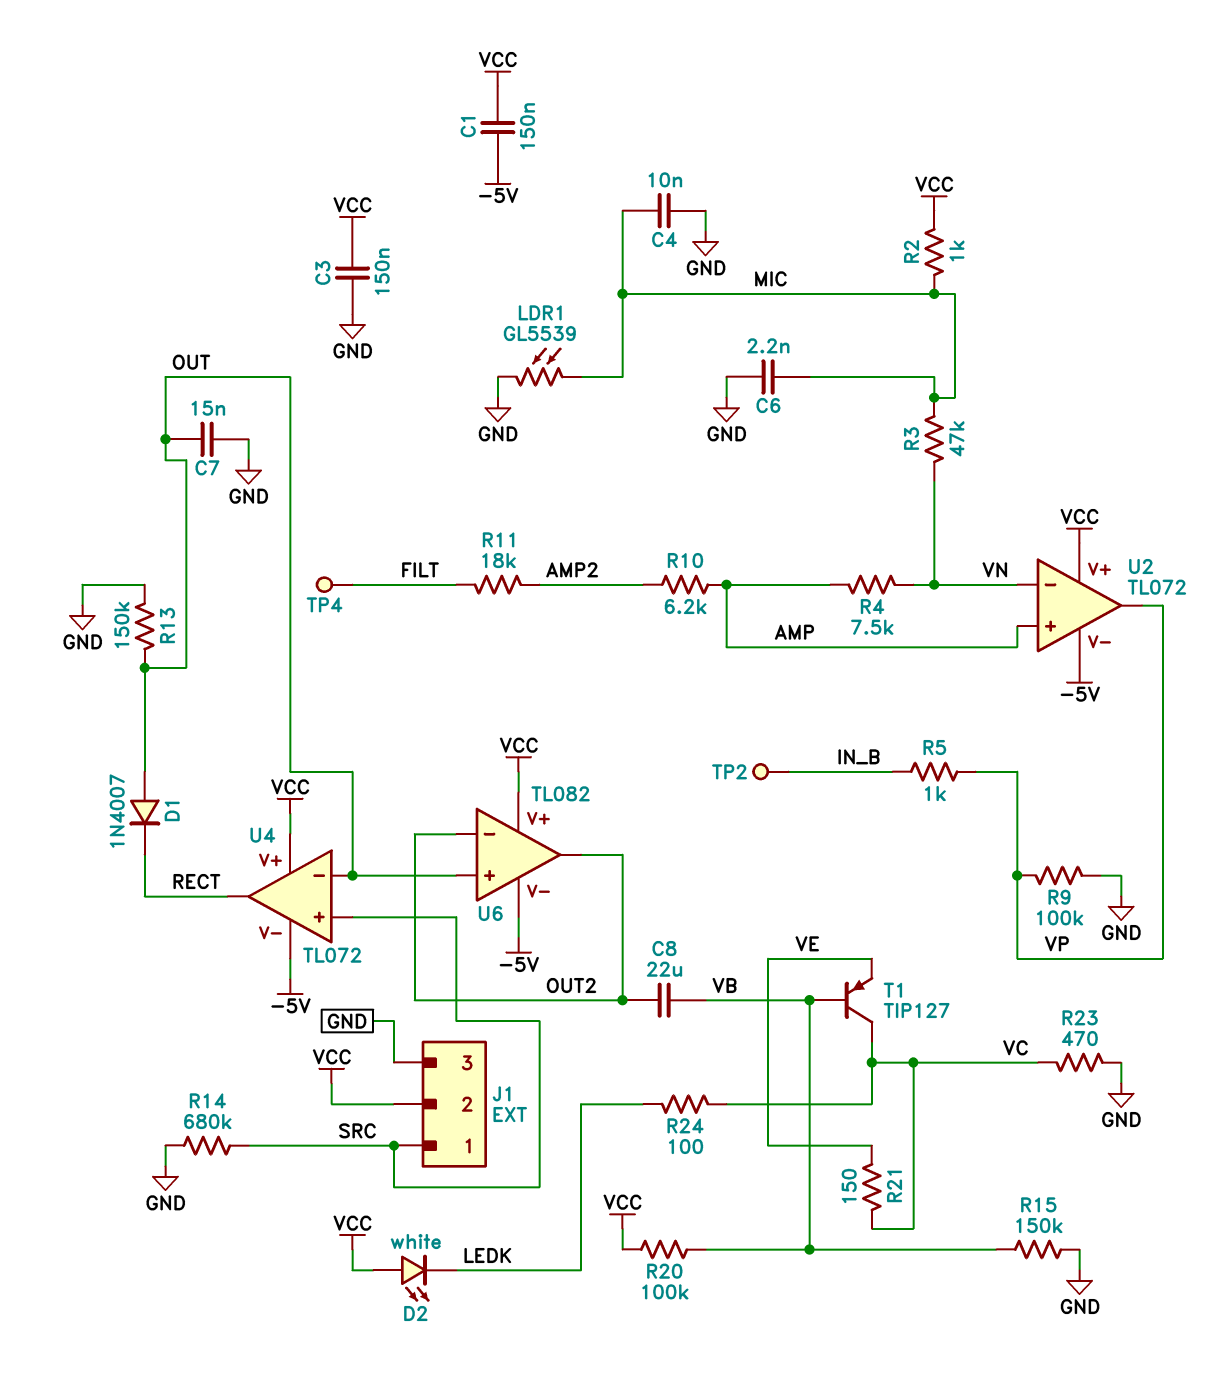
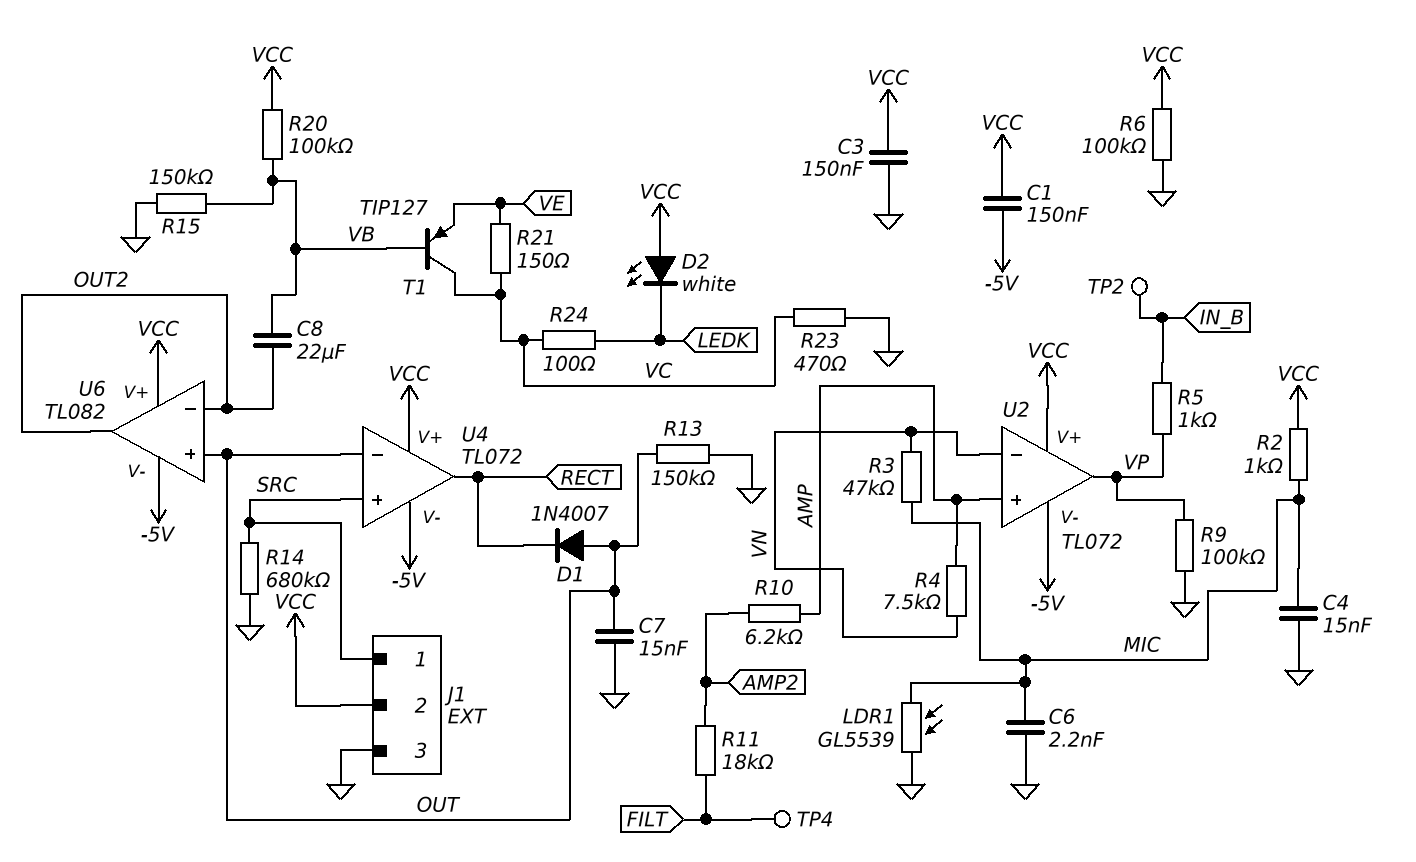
C4: 10nF (GND, MIC) -> 15nF (GND, MIC)
R6: none -> 100k (GND, VCC)

